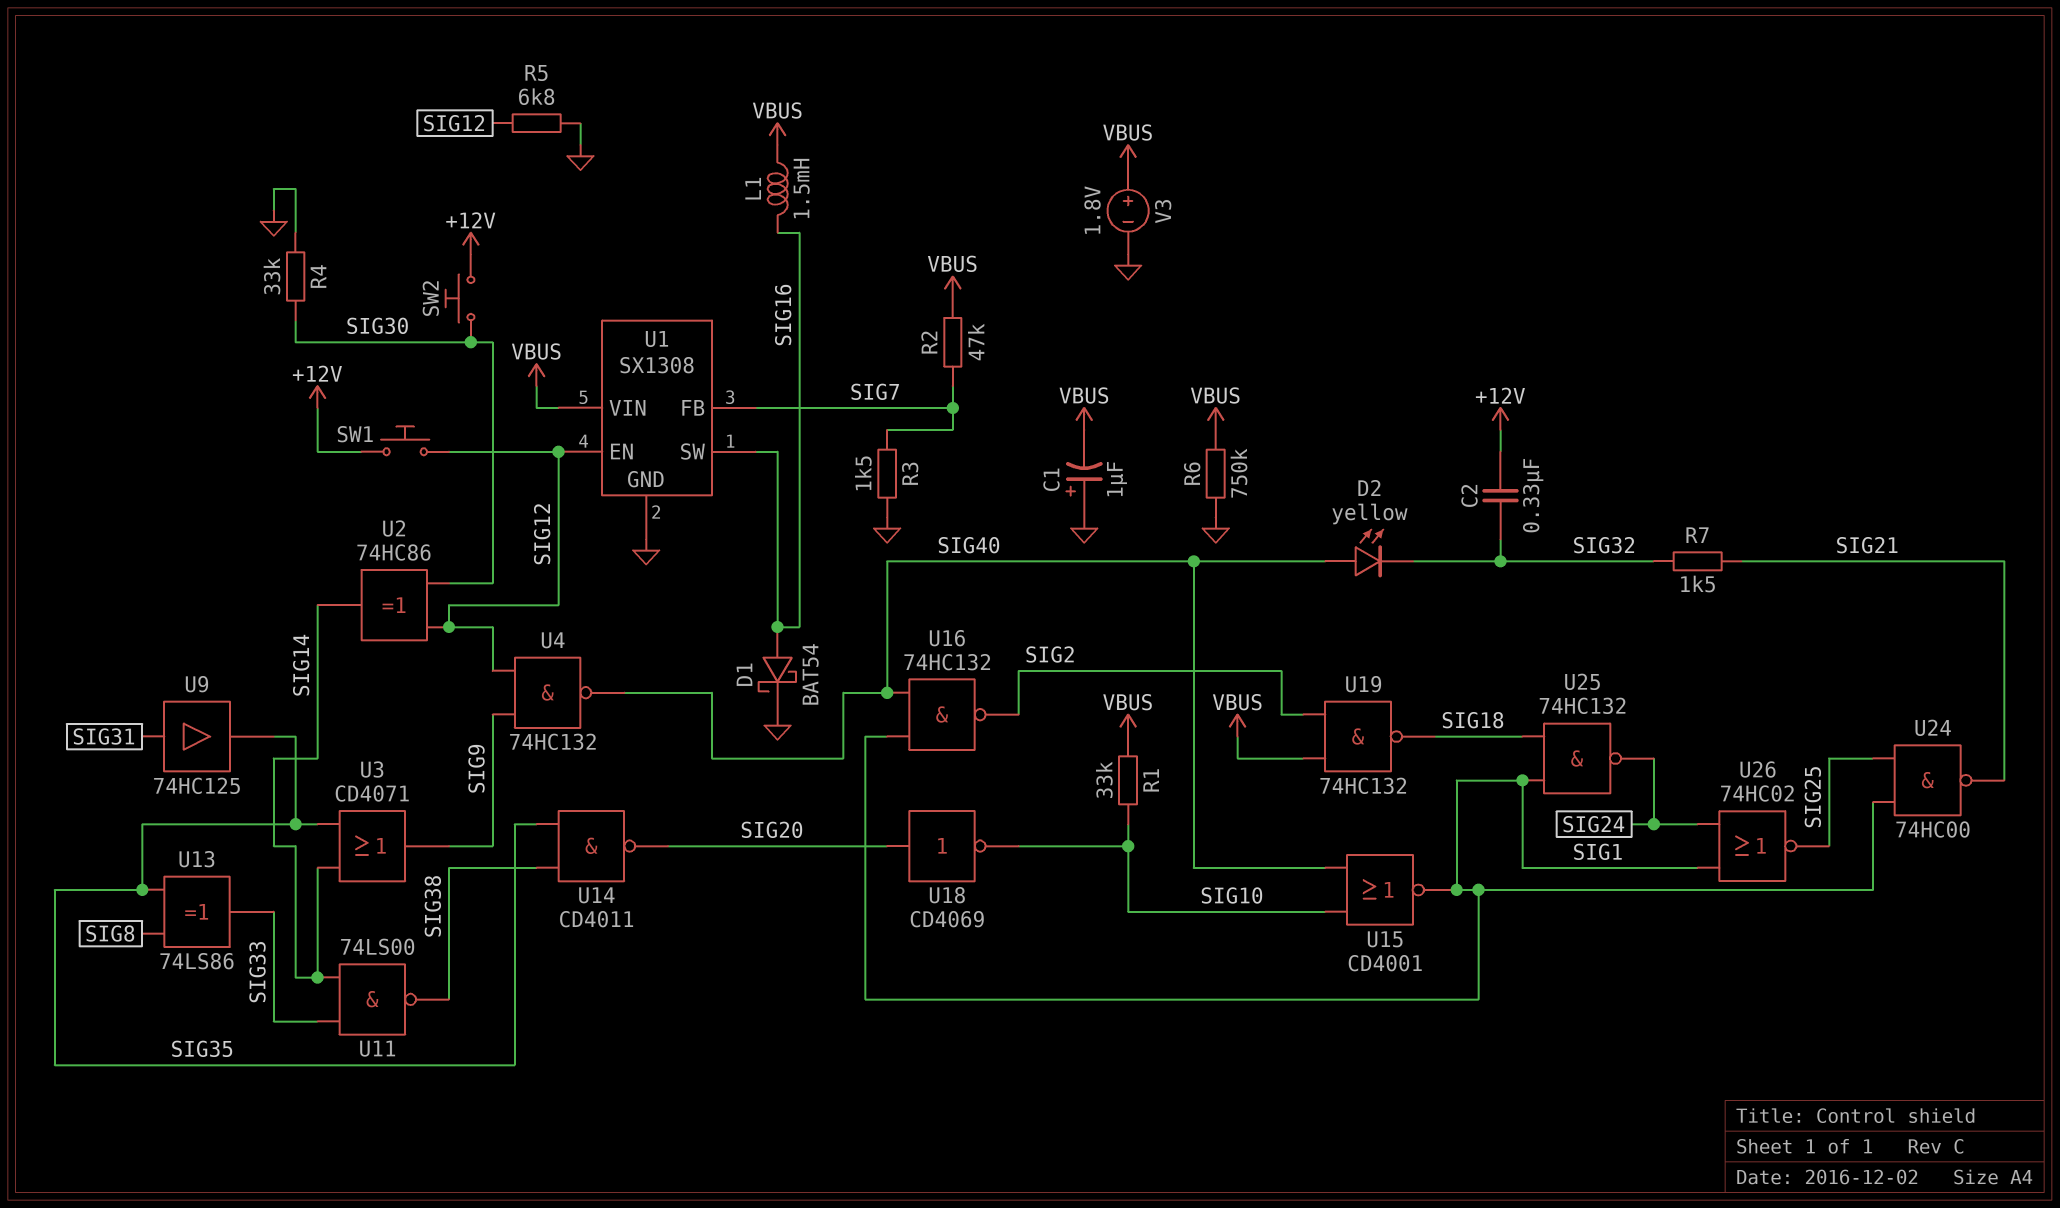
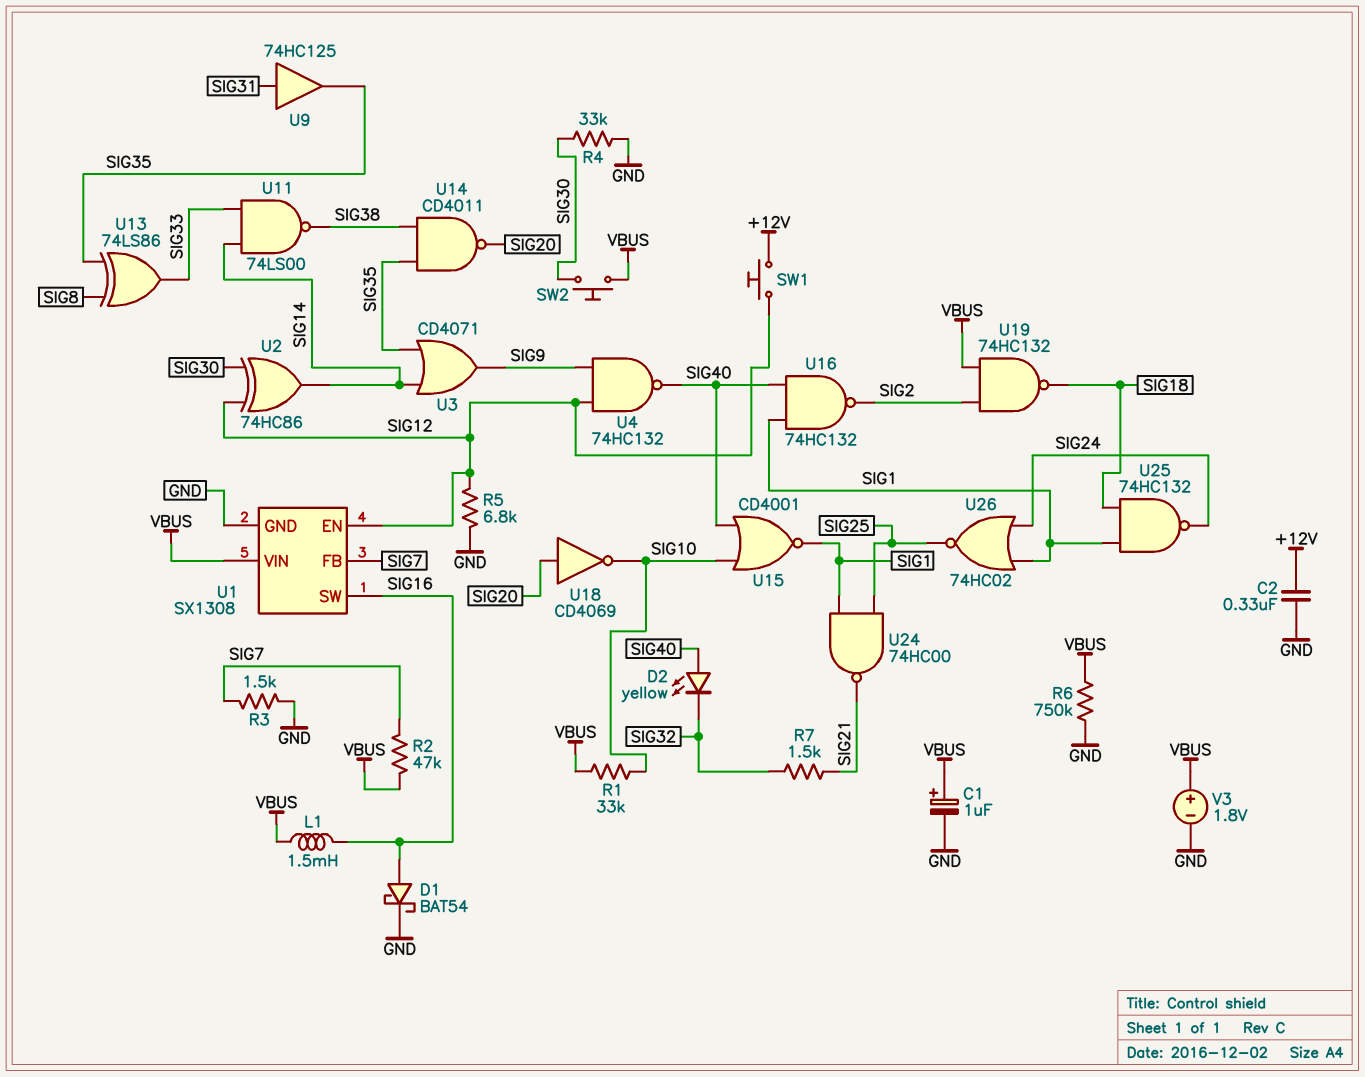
C1: 1uF (plus GND, minus VBUS) -> 1uF (plus VBUS, minus GND)
C2: 330nF (+12V, SIG32) -> 330nF (+12V, GND)
SW2: button (+12V, SIG30) -> button (SIG30, VBUS)

